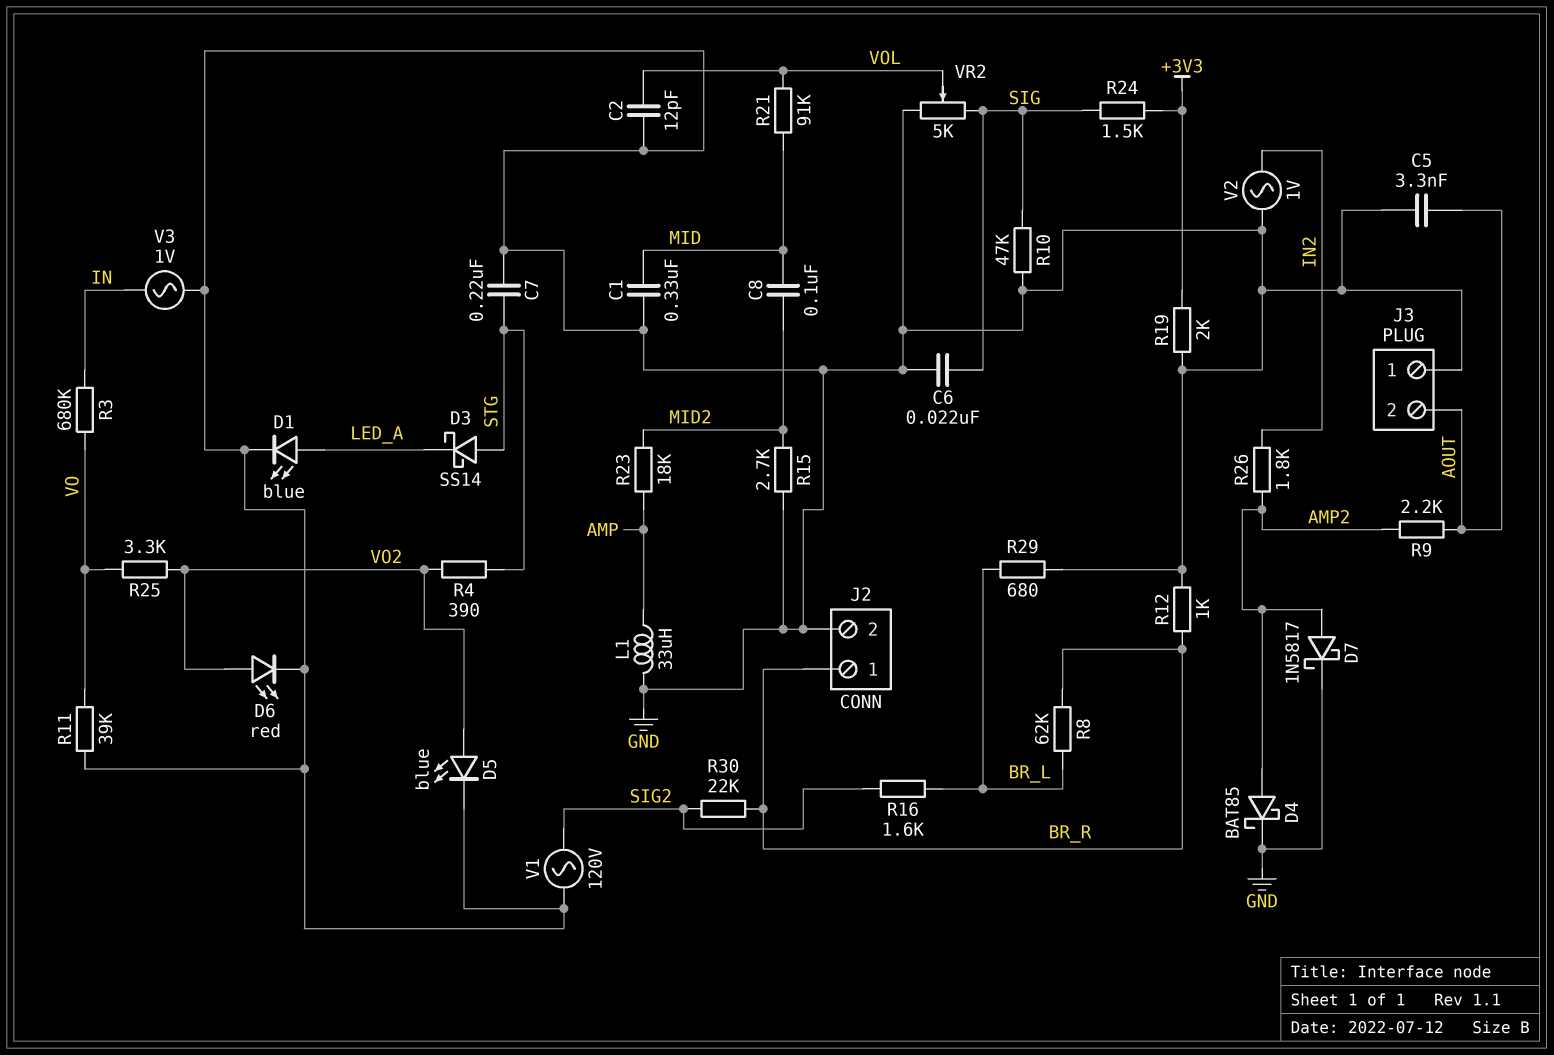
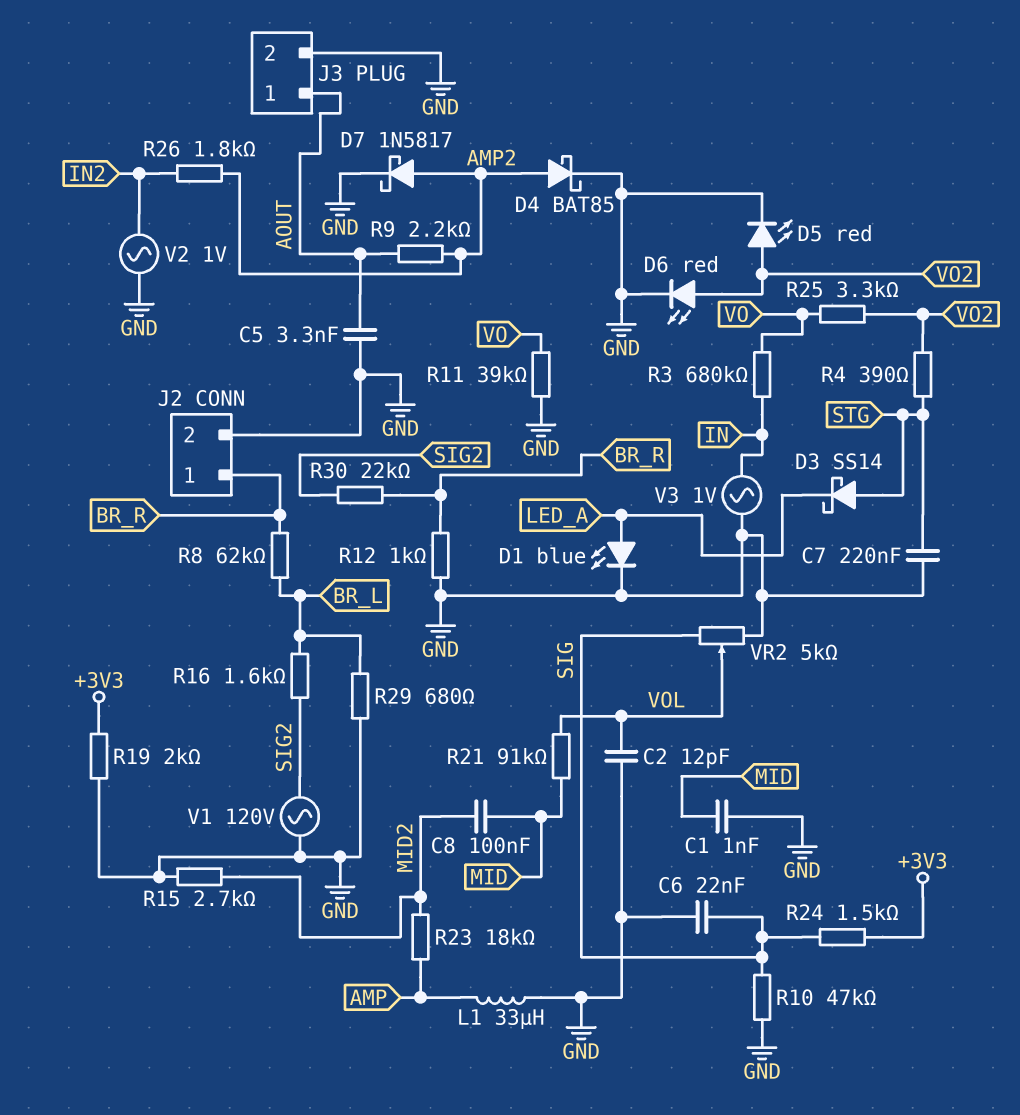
C1: 330nF (GND, MID) -> 1nF (GND, MID)
D5: LED blue (A VO2, K GND) -> LED red (A VO2, K GND)
J3 pin 1: GND -> AOUT
J3 pin 2: AOUT -> GND

